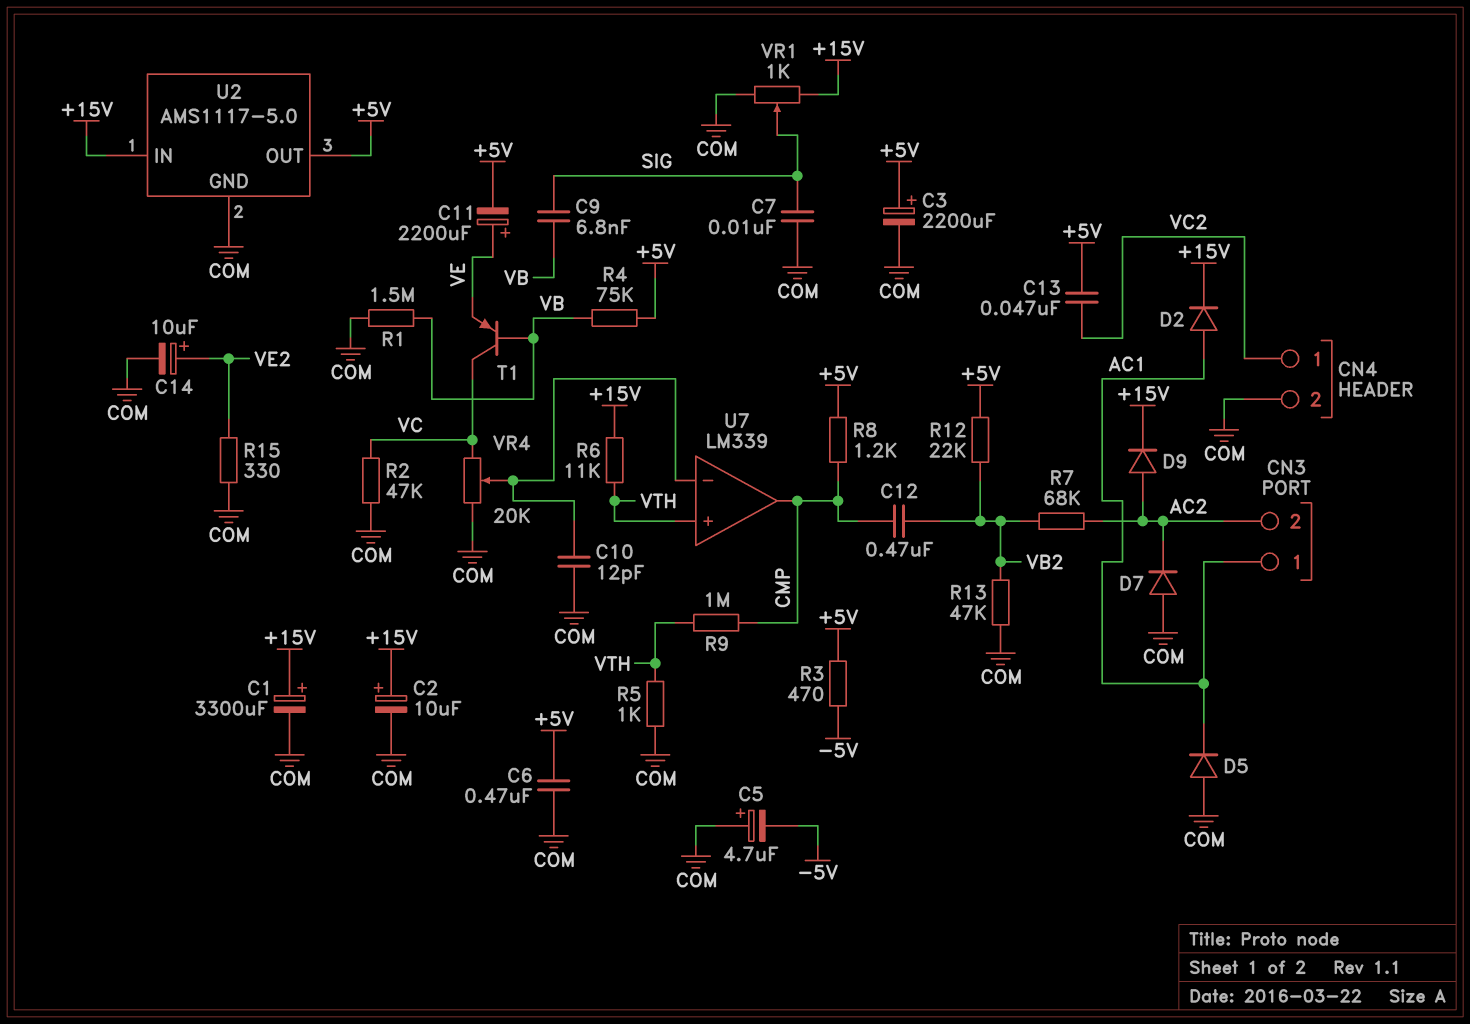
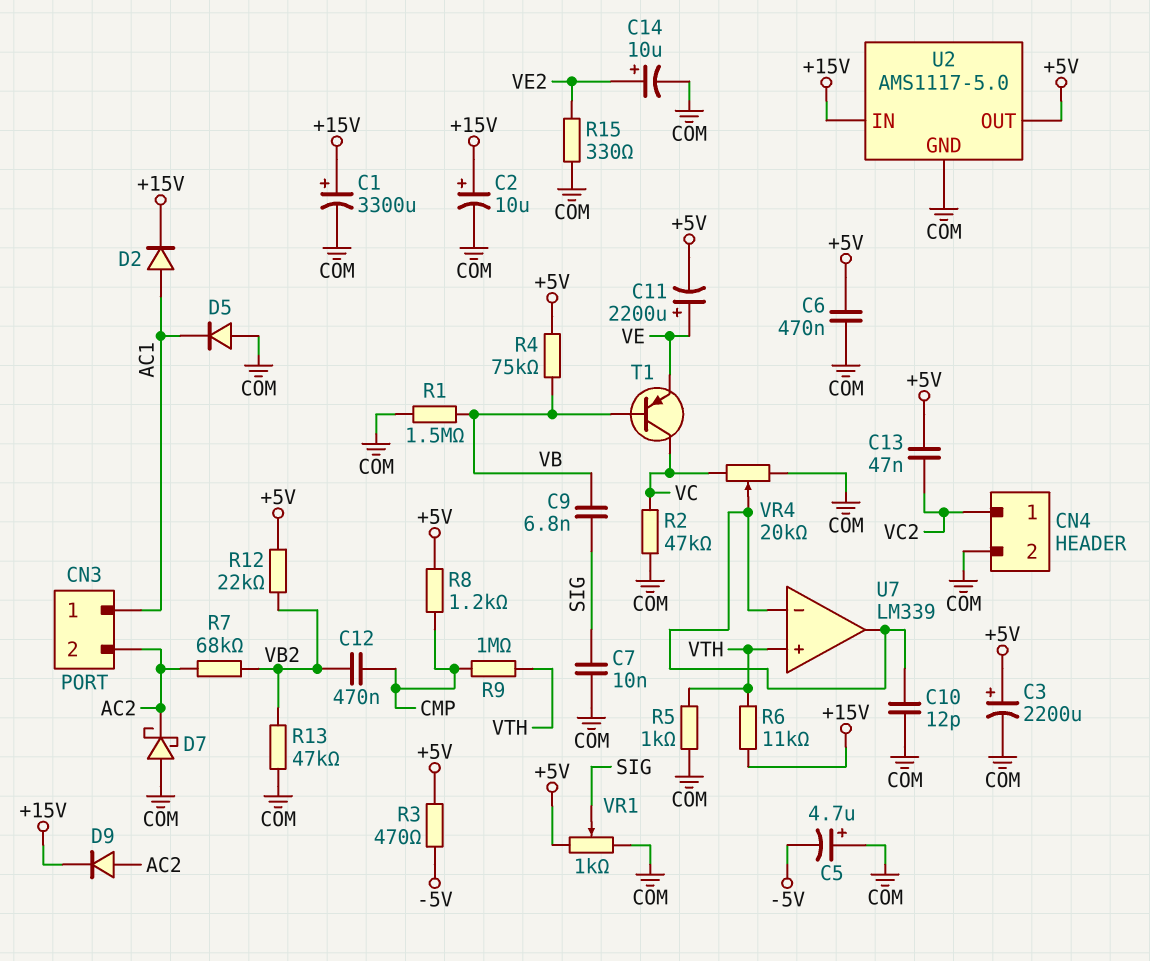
D7: diode (A COM, K AC2) -> schottky (A COM, K AC2)
U7 pin out: CMP -> U7/in-
VR1: 1k (+15V, COM, wiper SIG) -> 1k (+5V, COM, wiper SIG)

